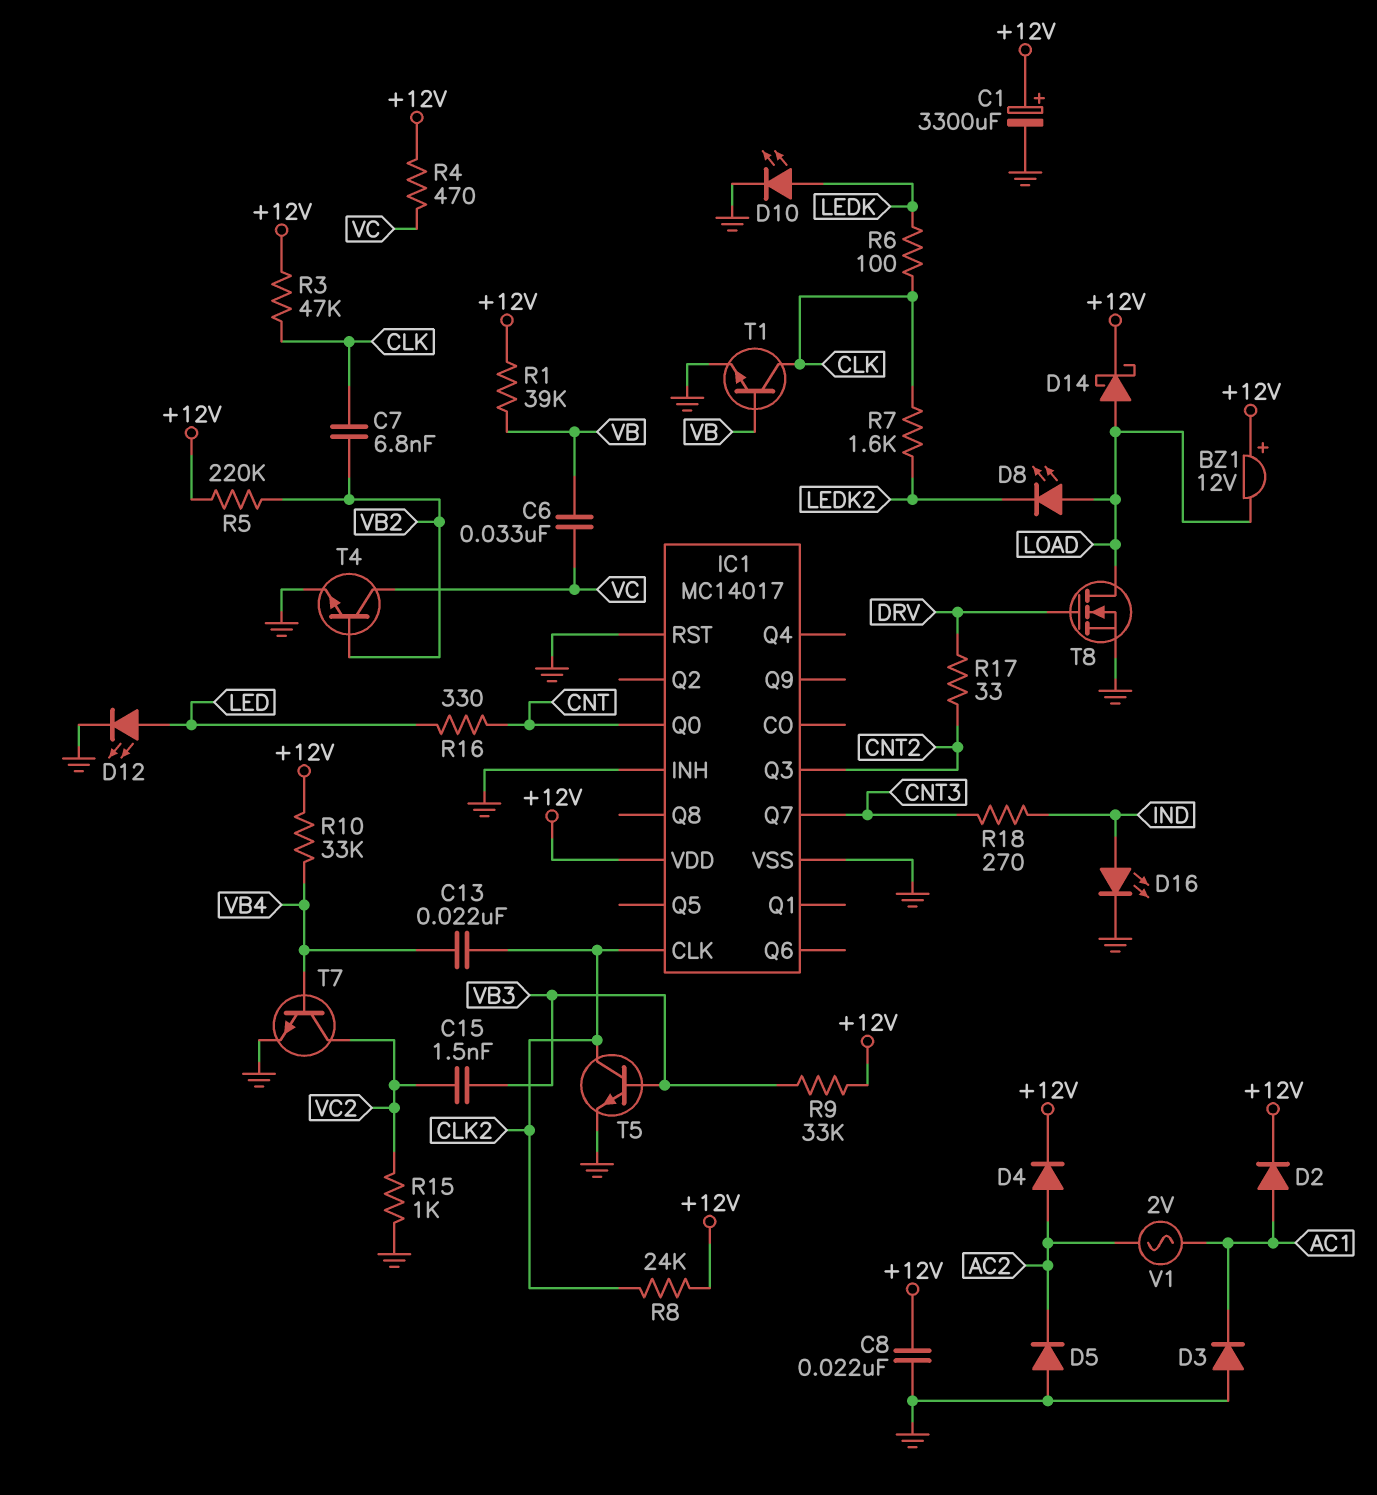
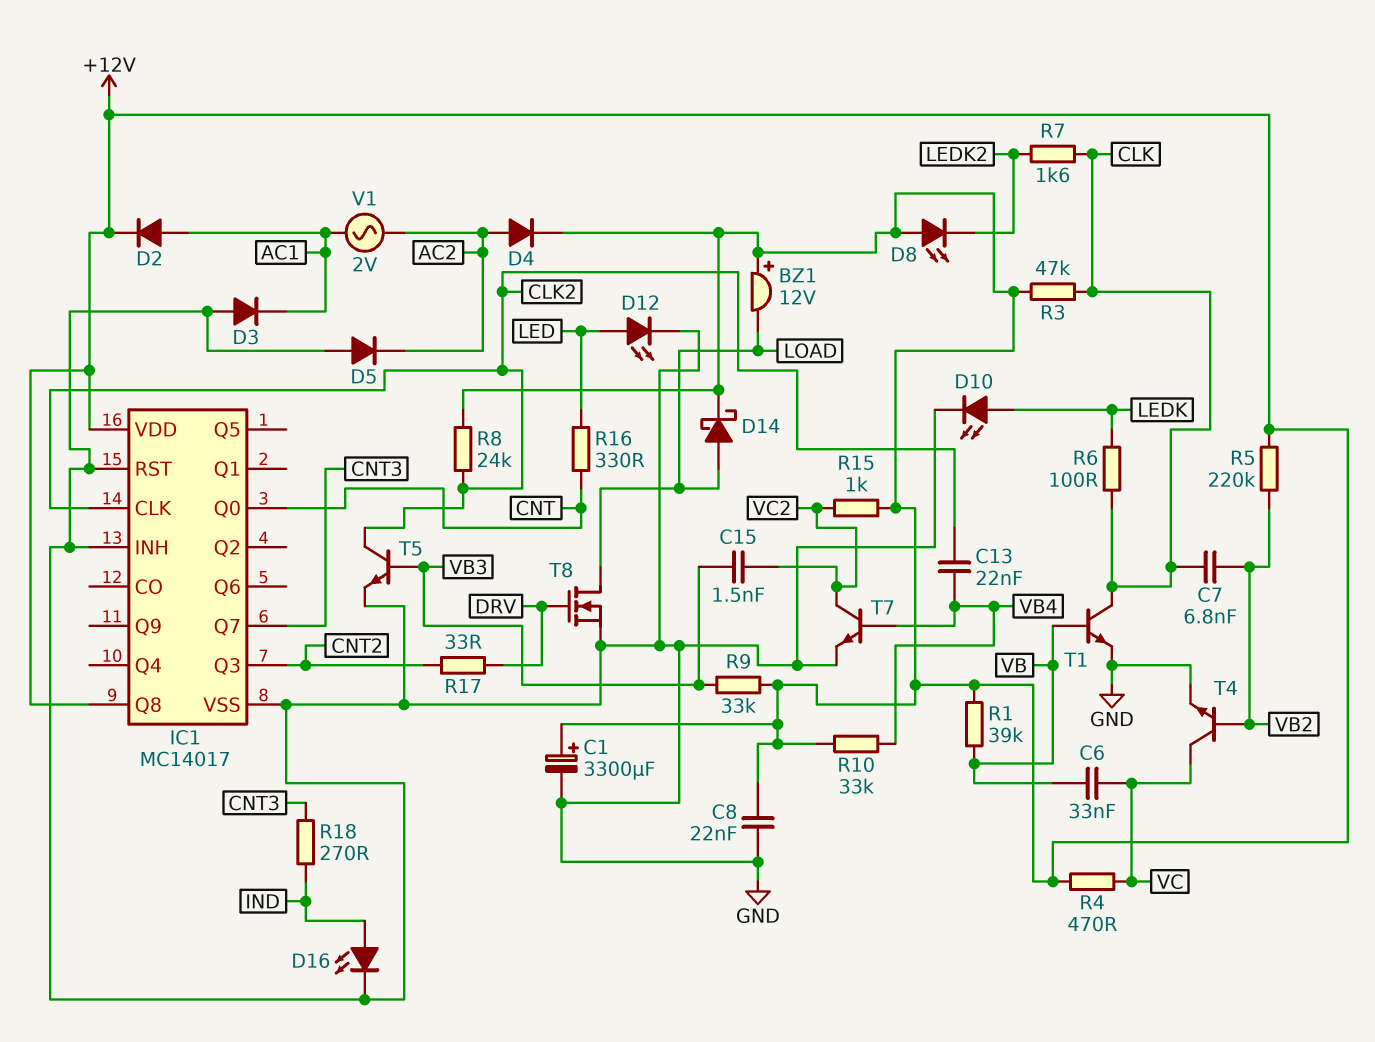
D8: LED (A LOAD, K LEDK2) -> LED (A +12V, K LEDK2)
IC1 pin Q8: none -> +12V
R15: 1k (GND, VC2) -> 1k (+12V, VC2)

